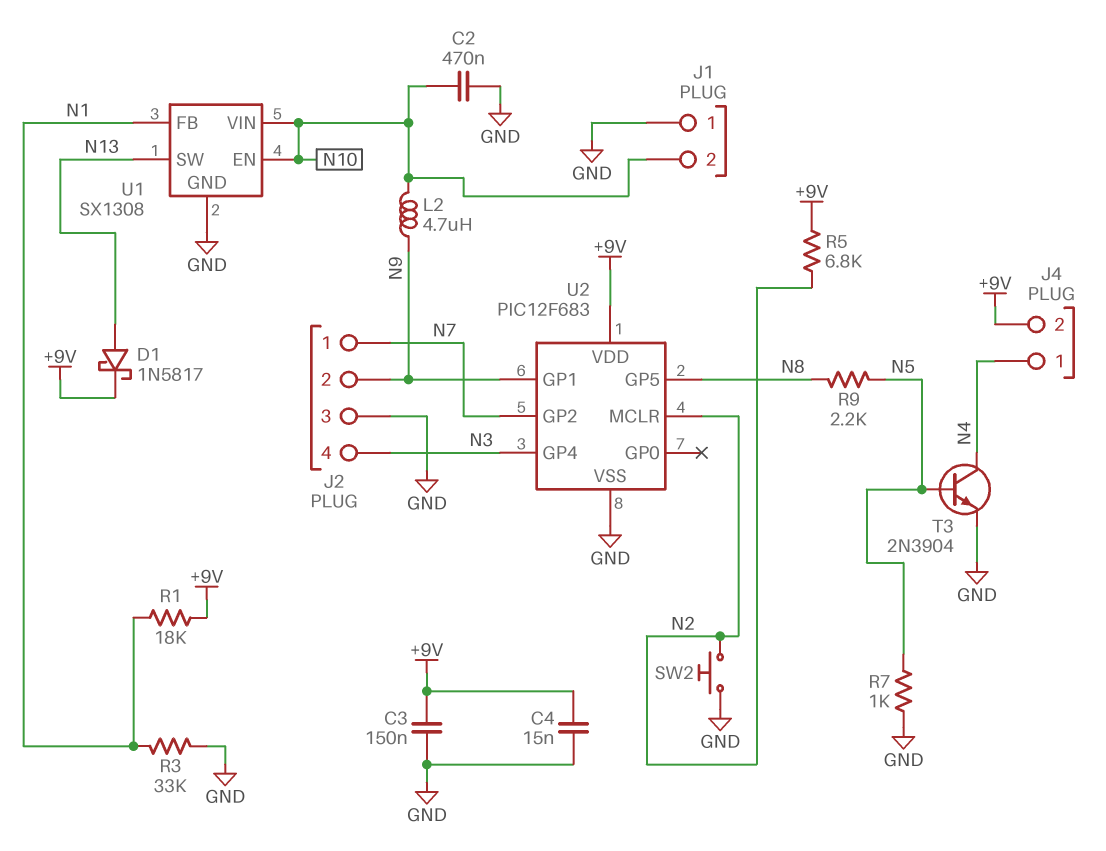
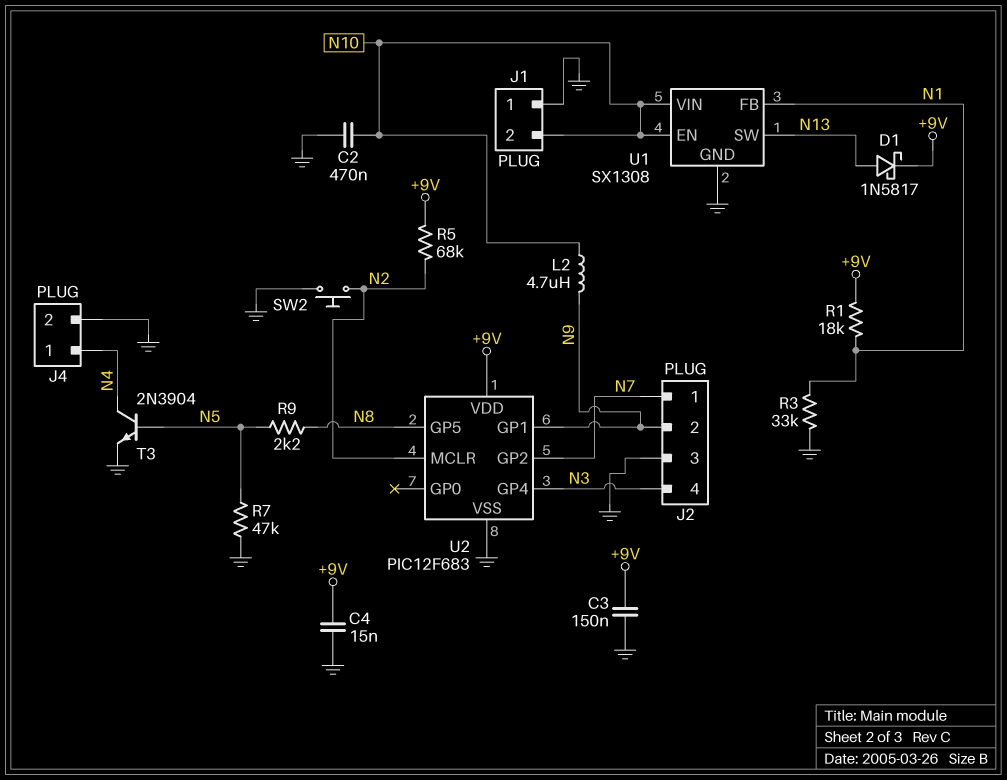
J4 pin 2: +9V -> GND
R5: 6.8k (+9V, N2) -> 68k (+9V, N2)
R7: 1k (GND, N5) -> 47k (GND, N5)

